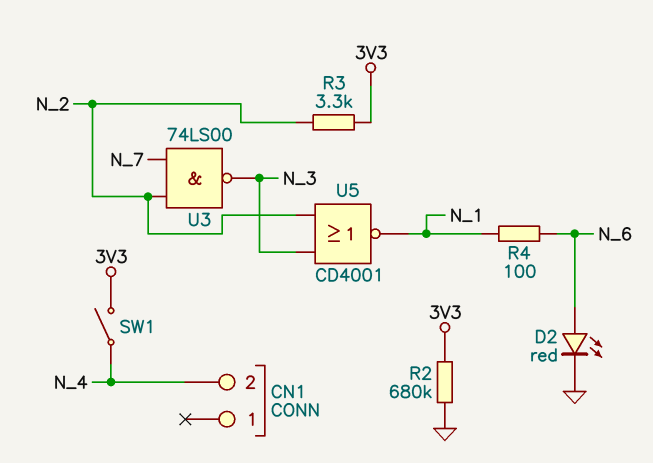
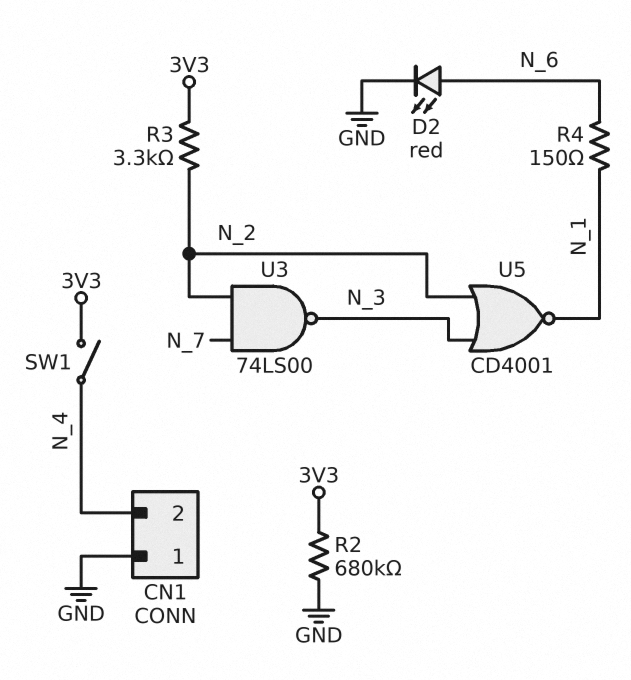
CN1 pin 1: none -> GND
R4: 100 (N_1, N_6) -> 150 (N_1, N_6)

